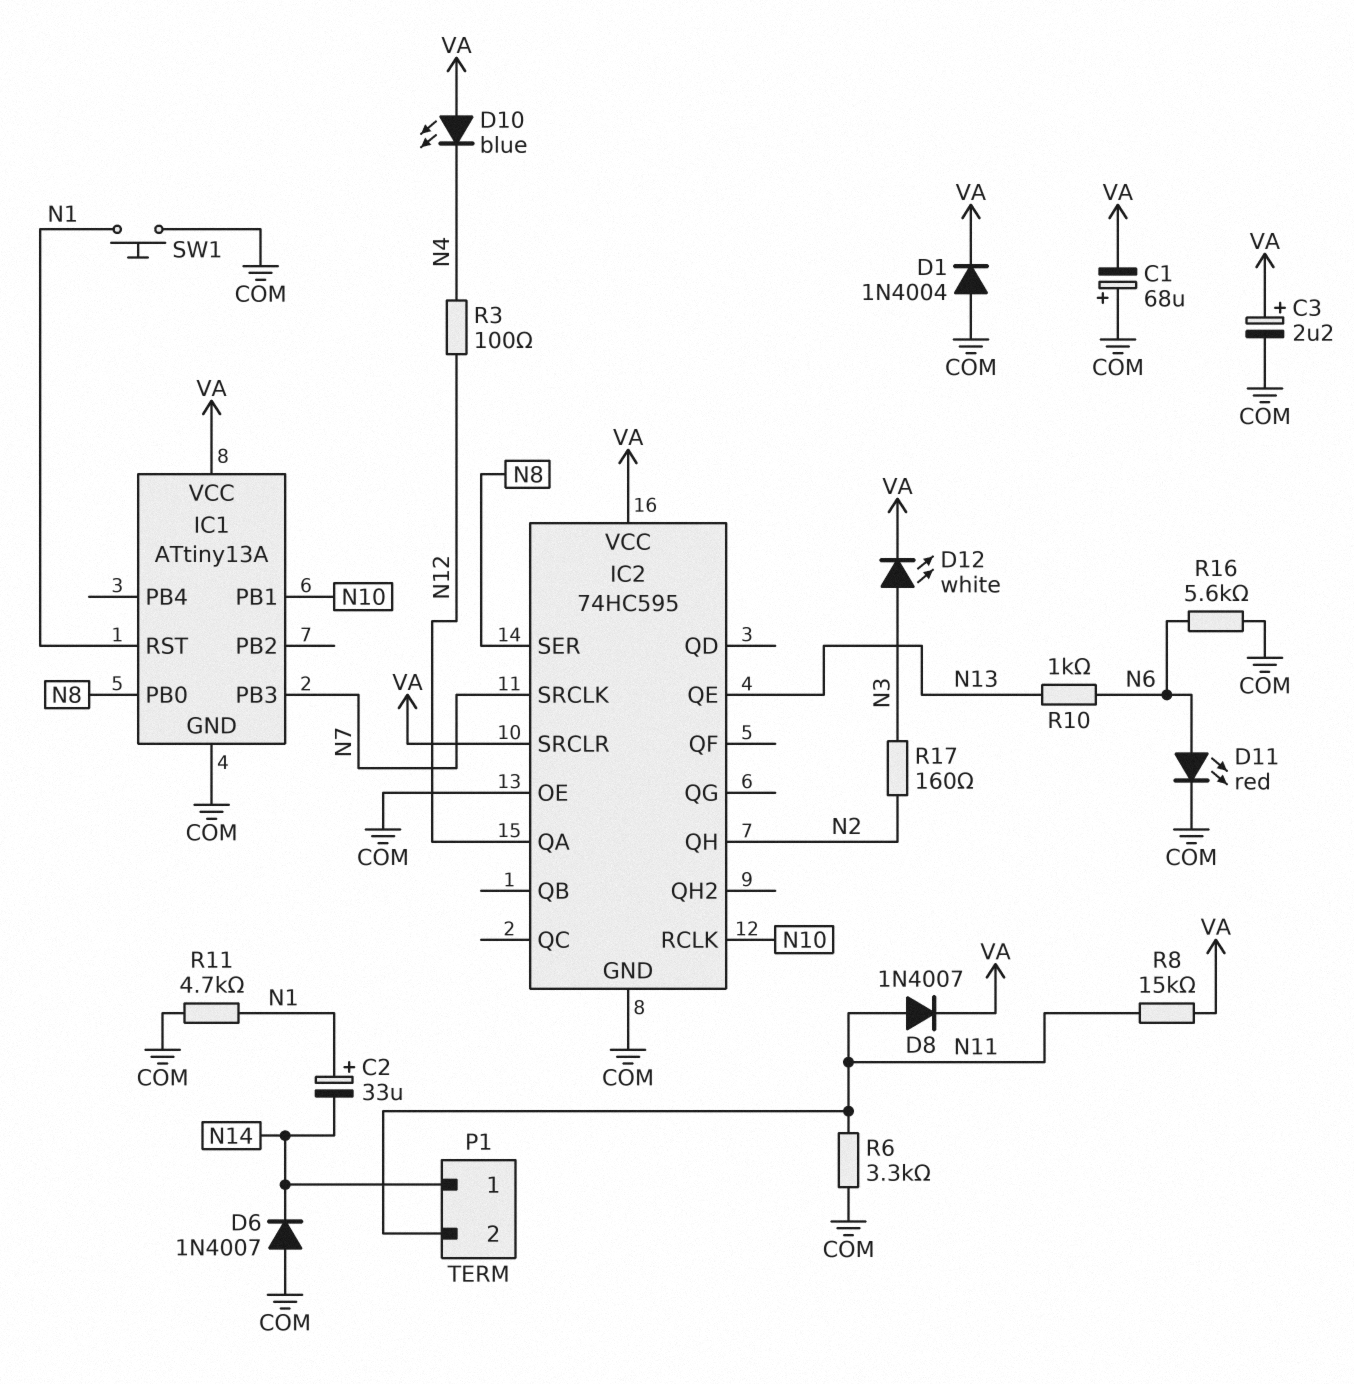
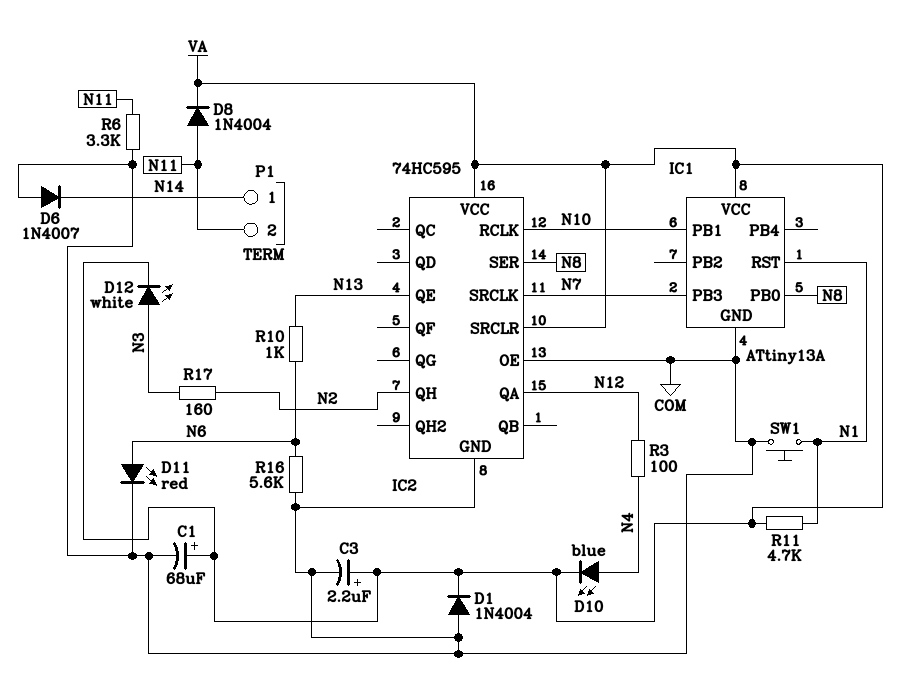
C1: 68uF (plus COM, minus VA) -> 68uF (plus VA, minus COM)
C2: 33uF (plus N1, minus N14) -> none
D8: diode 1N4007 (A N11, K VA) -> diode 1N4004 (A N11, K VA)
D10: LED blue (A VA, K N4) -> LED blue (A N4, K VA)
R8: 15k (N11, VA) -> none
R11: 4.7k (COM, N1) -> 4.7k (N1, VA)

